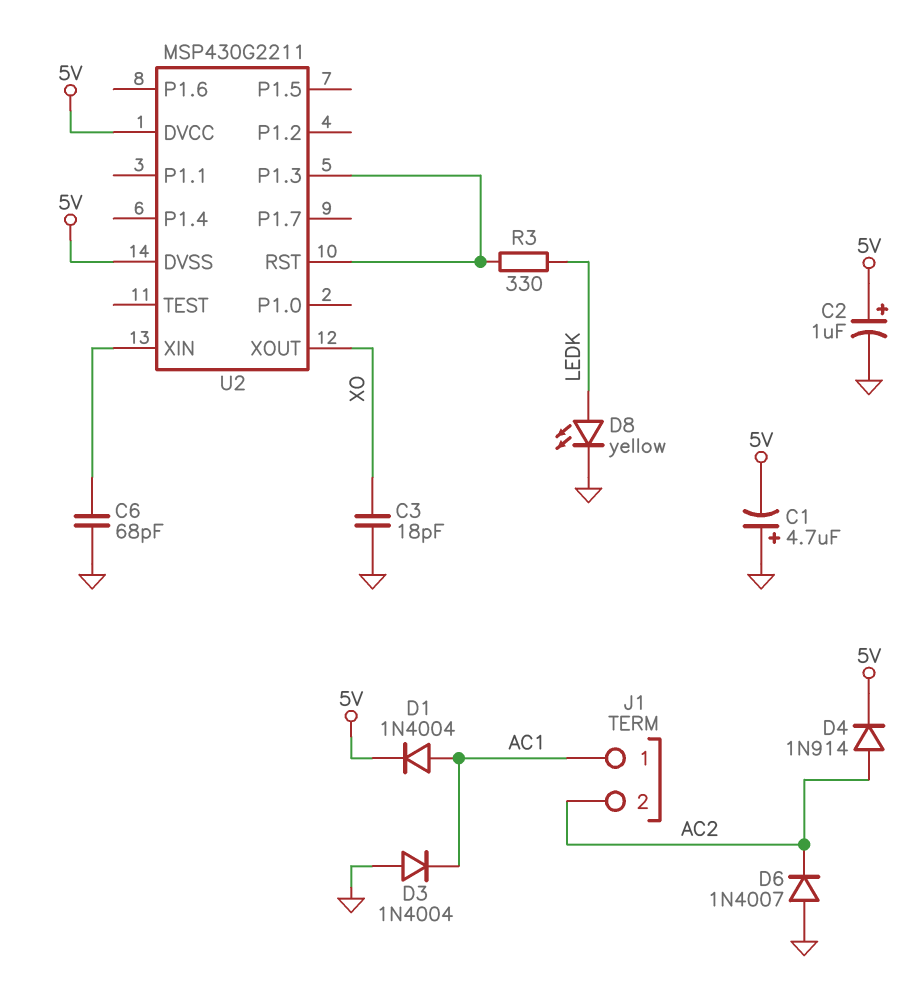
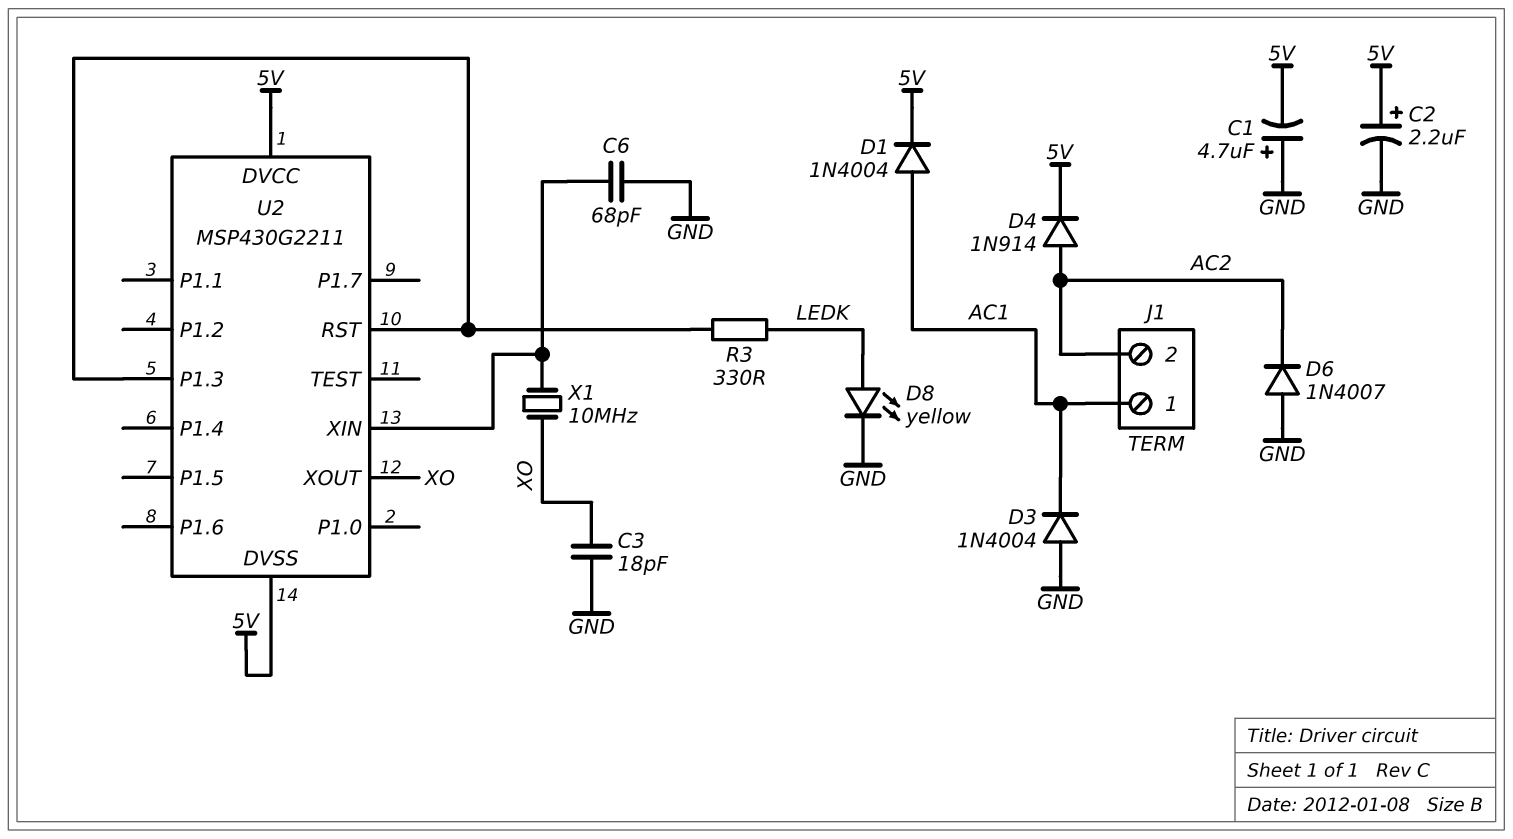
C2: 1uF (plus 5V, minus GND) -> 2.2uF (plus 5V, minus GND)
X1: none -> 10MHz (U2/XIN, XO)

